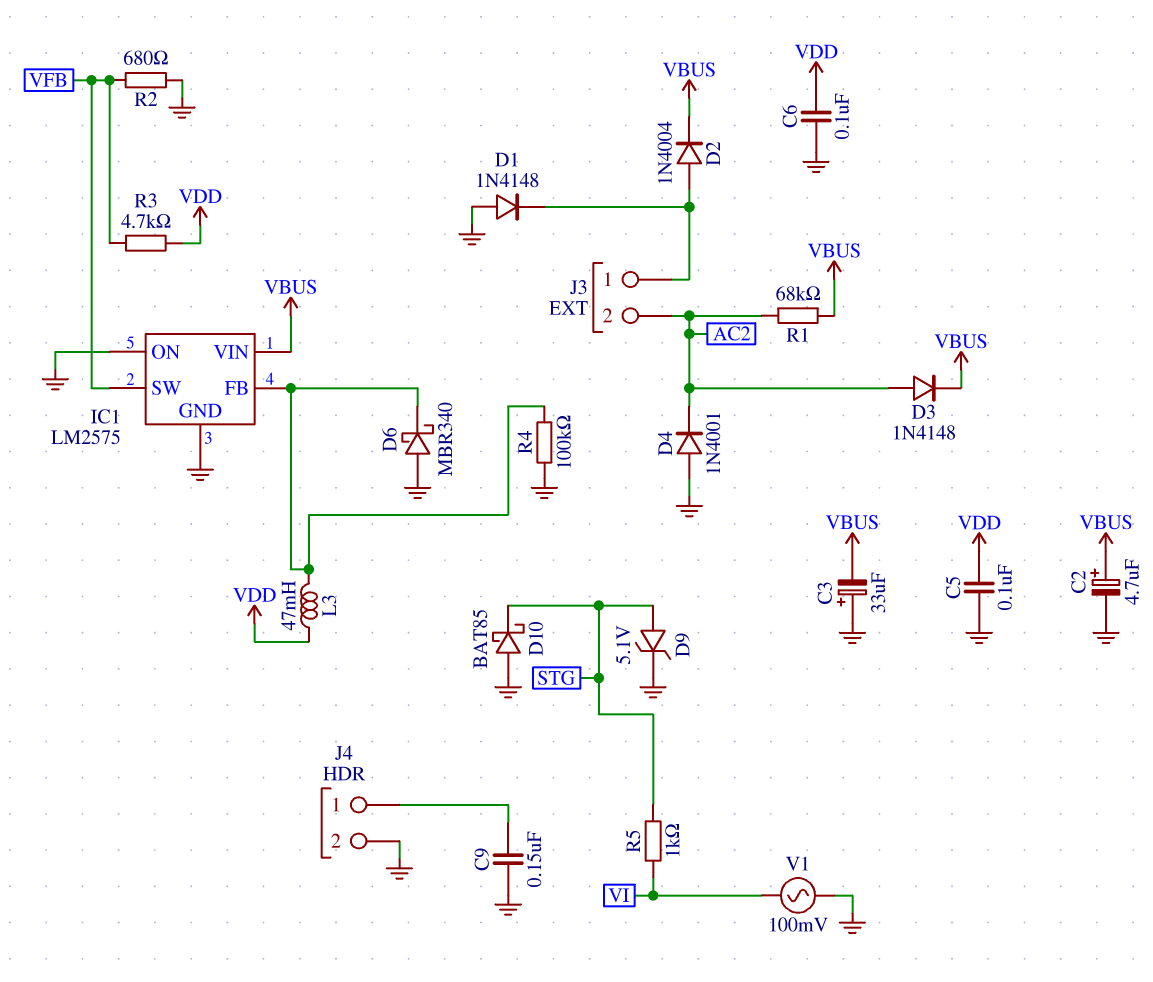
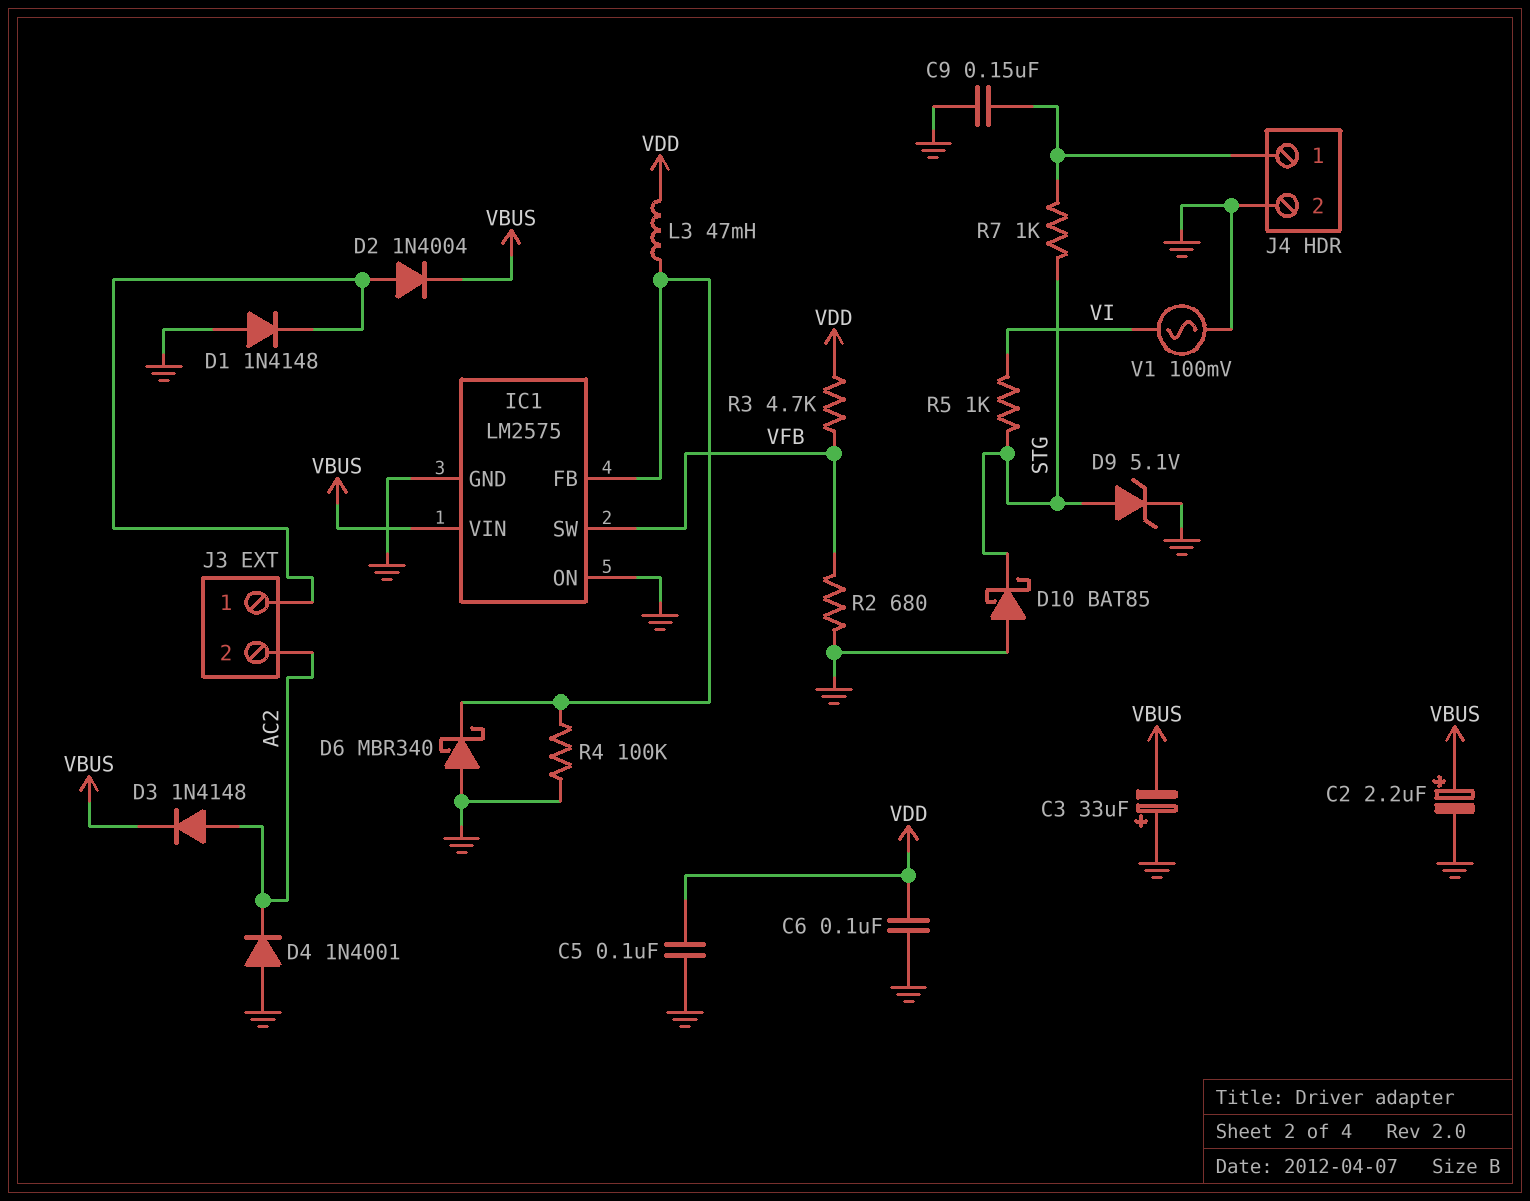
C2: 4.7uF (plus VBUS, minus GND) -> 2.2uF (plus VBUS, minus GND)
R1: 68k (AC2, VBUS) -> none
R7: none -> 1k (J4/1, STG)

